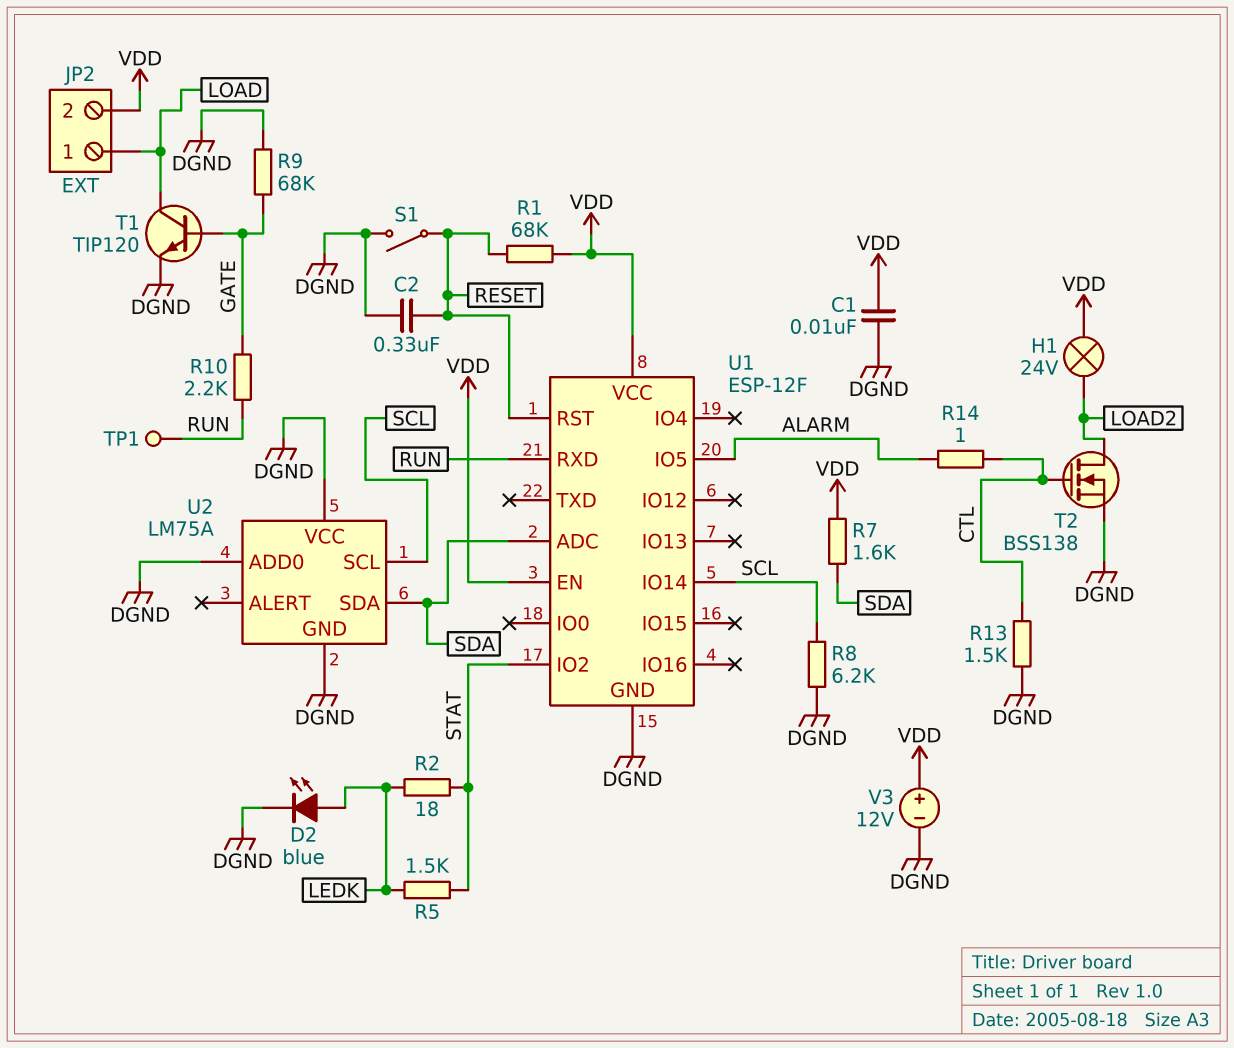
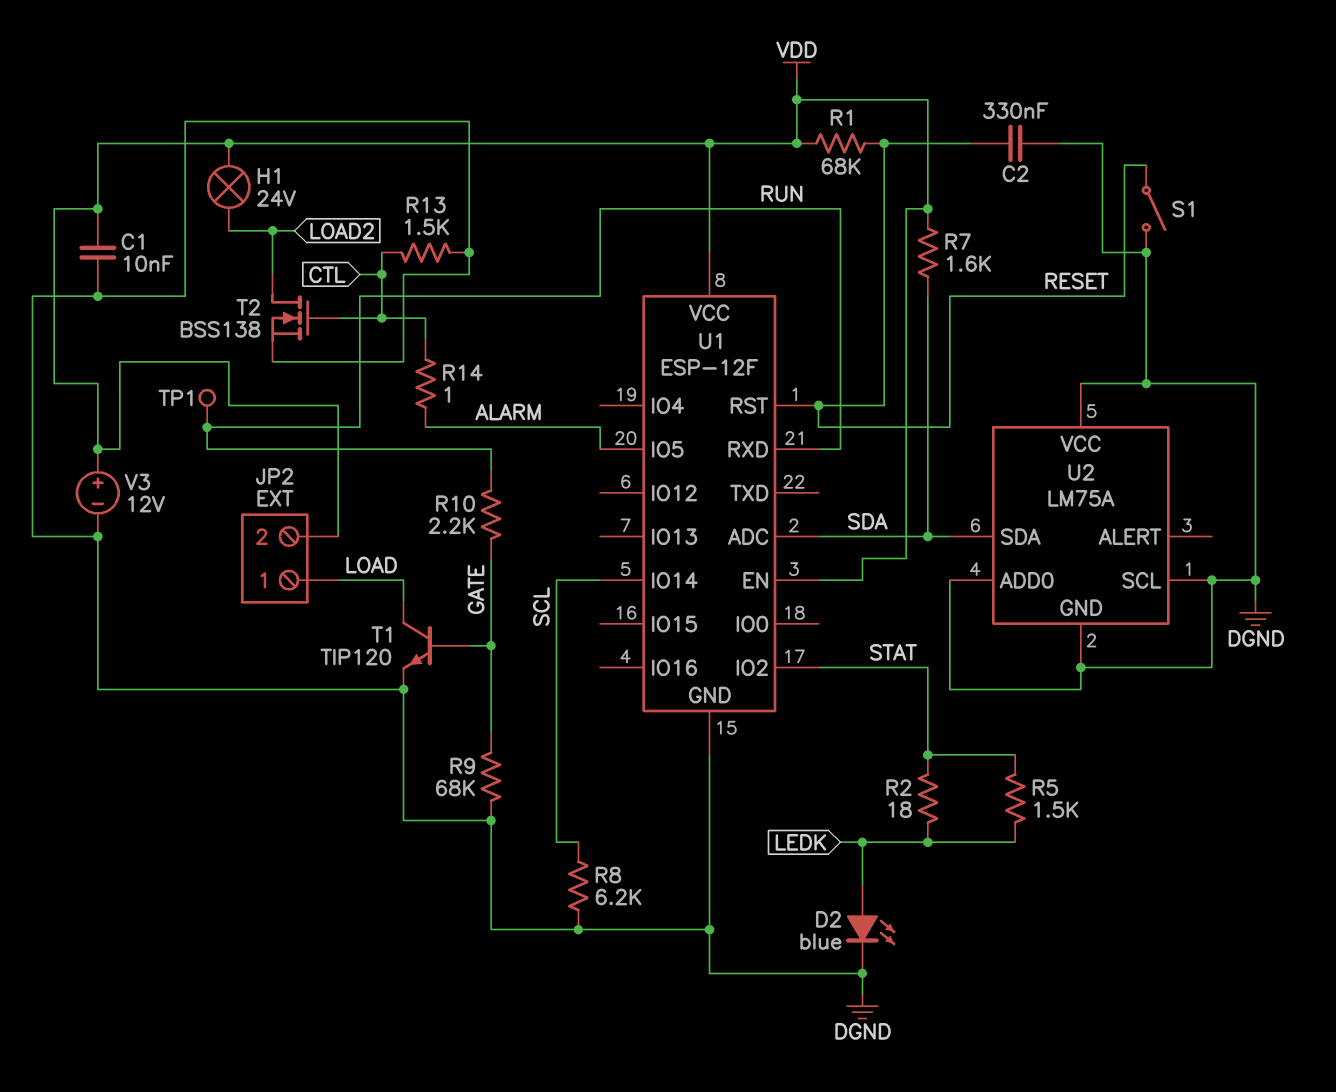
U2 pin SCL: SCL -> DGND

